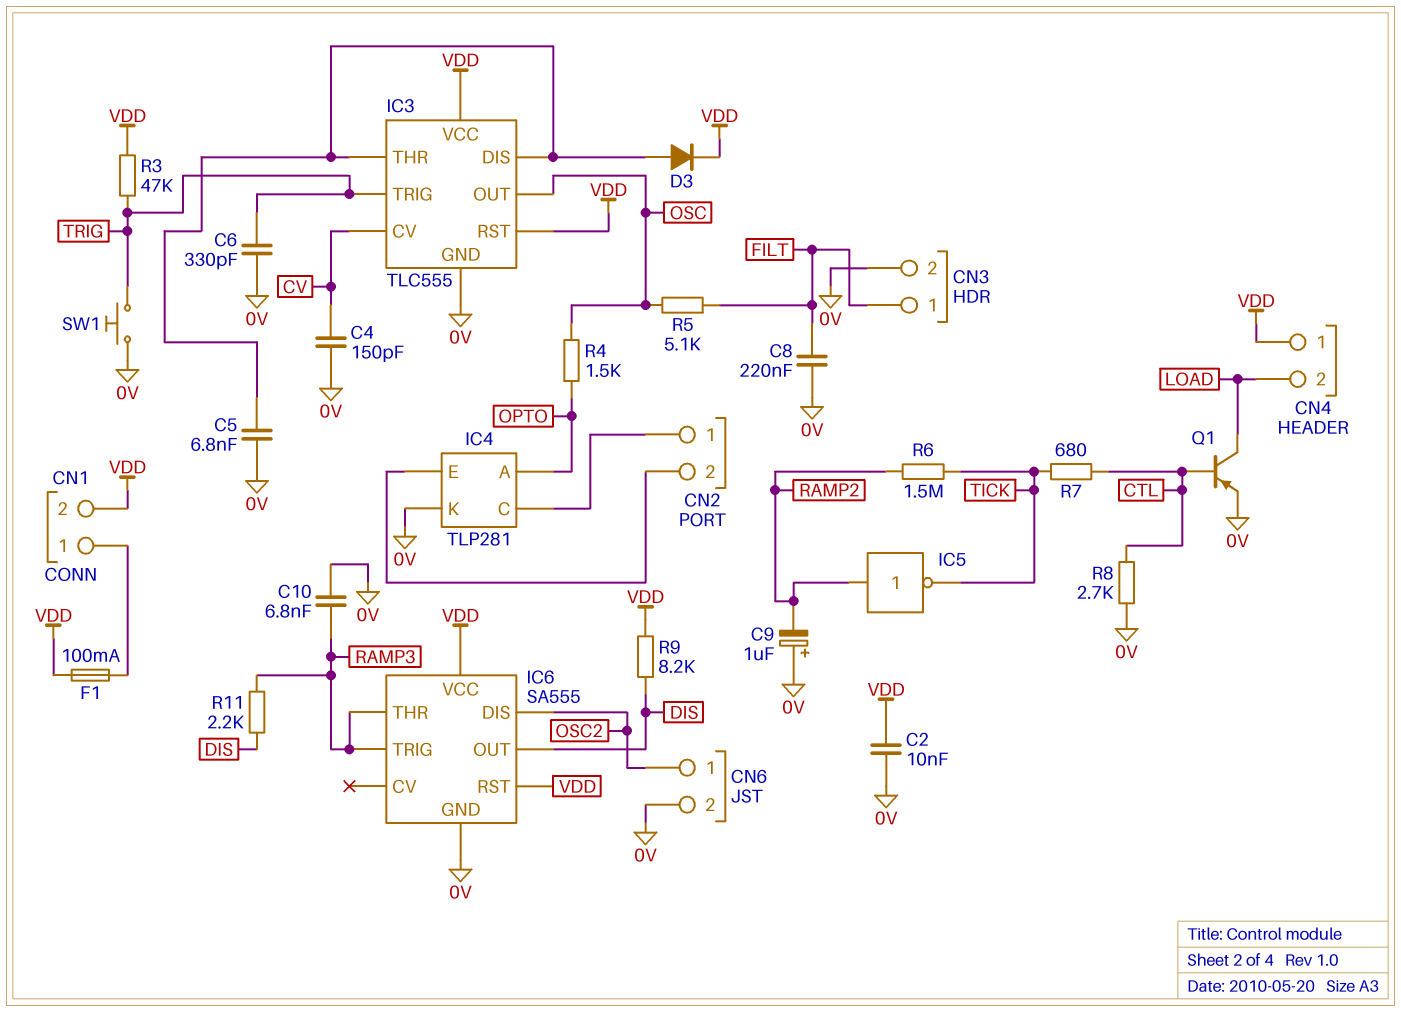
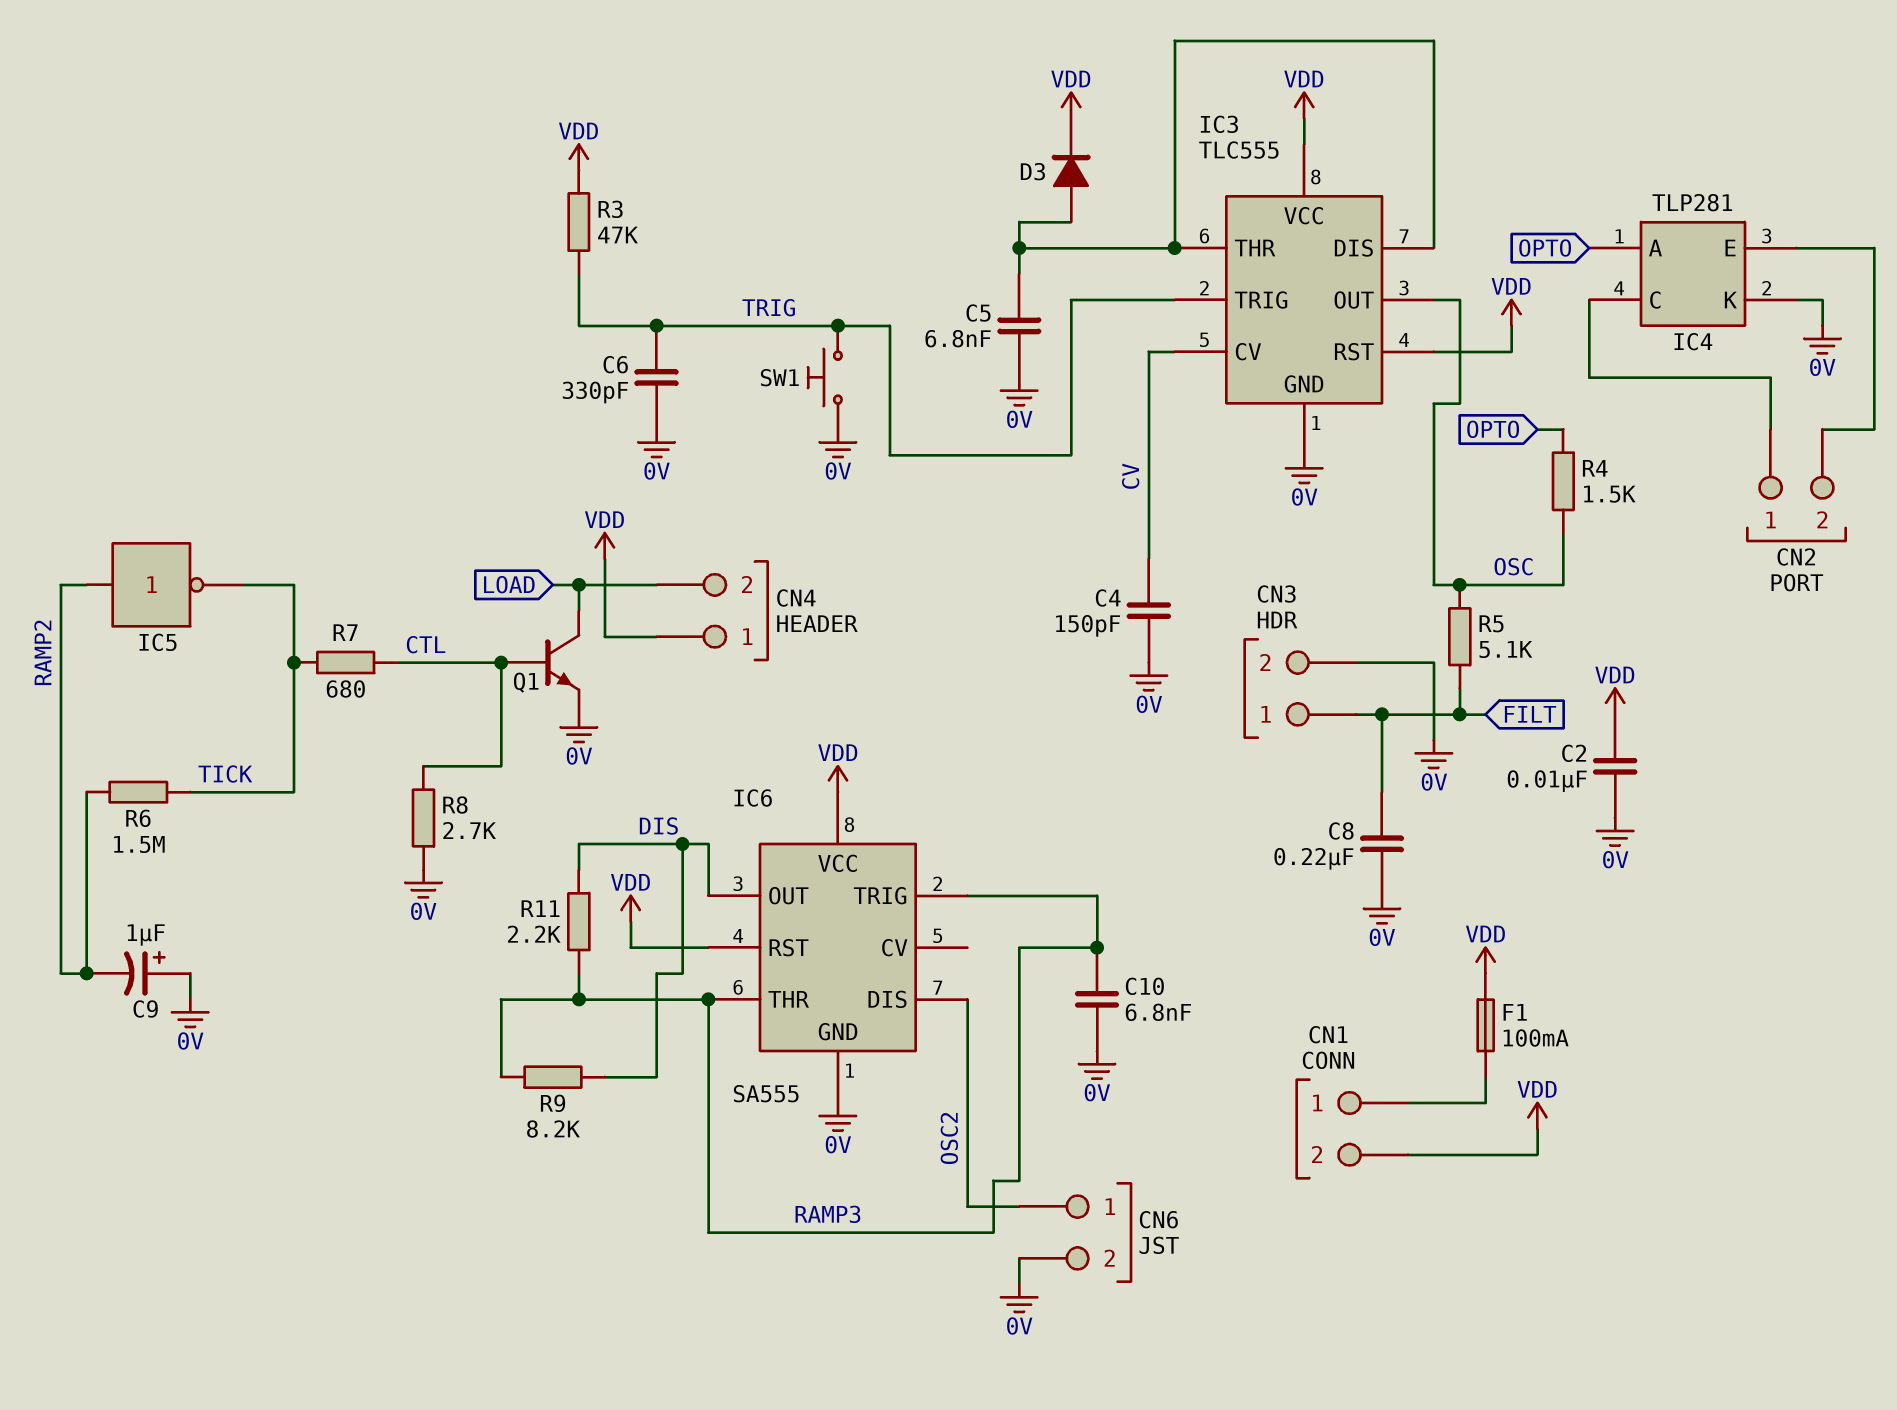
Q1: PNP (B CTL, C LOAD, E 0V) -> NPN (B CTL, C LOAD, E 0V)
R9: 8.2k (DIS, VDD) -> 8.2k (DIS, RAMP3)

